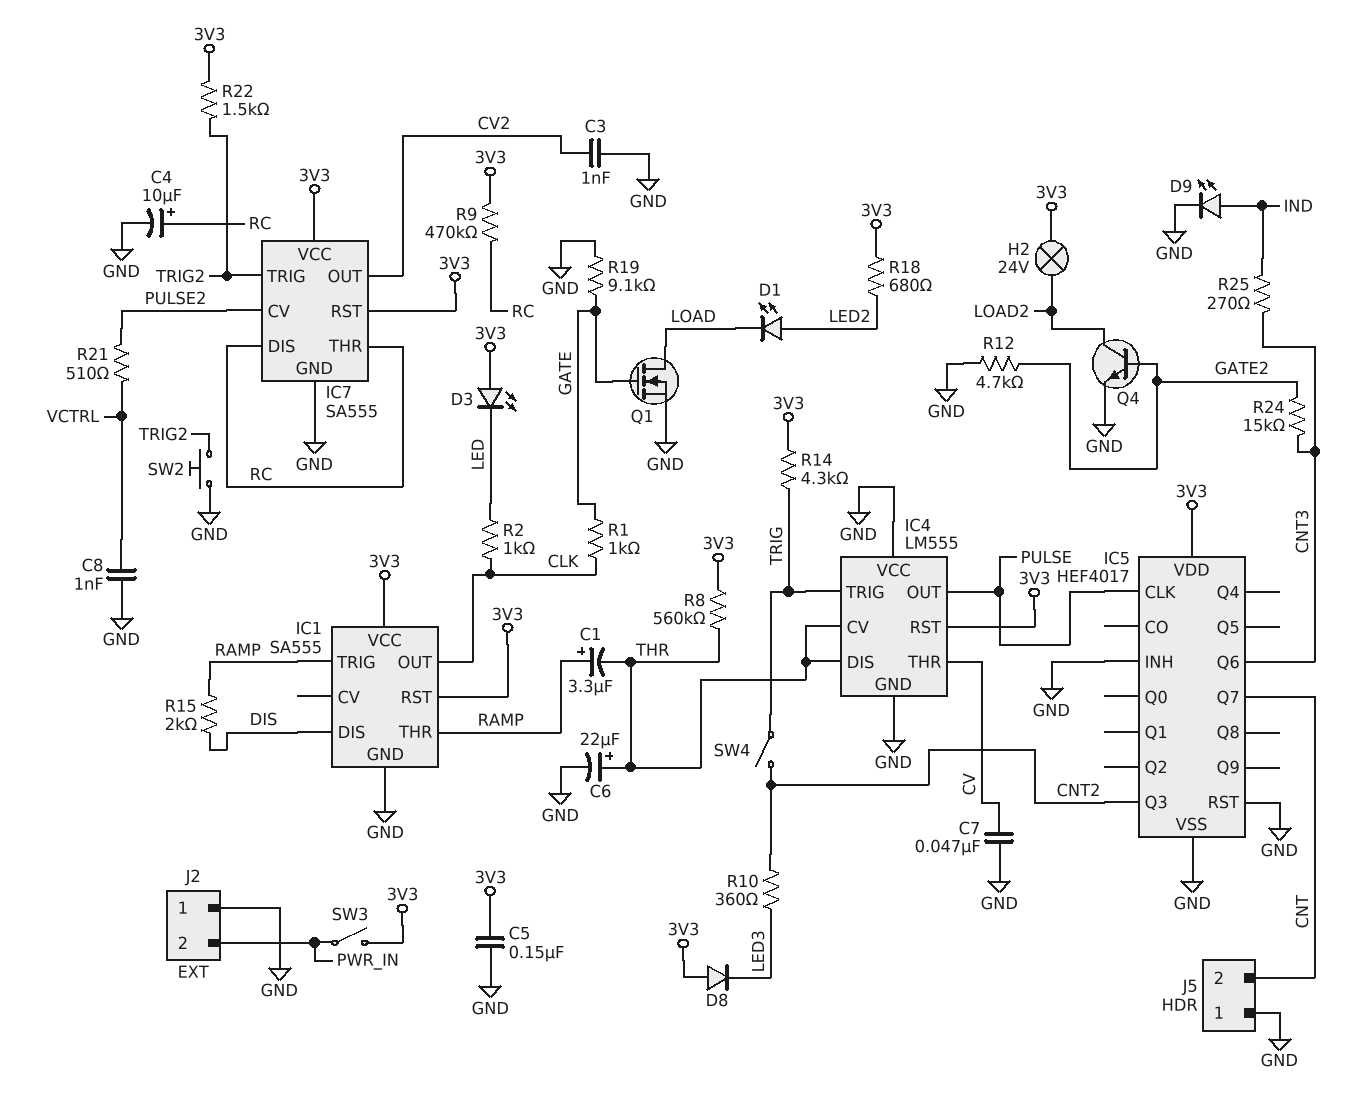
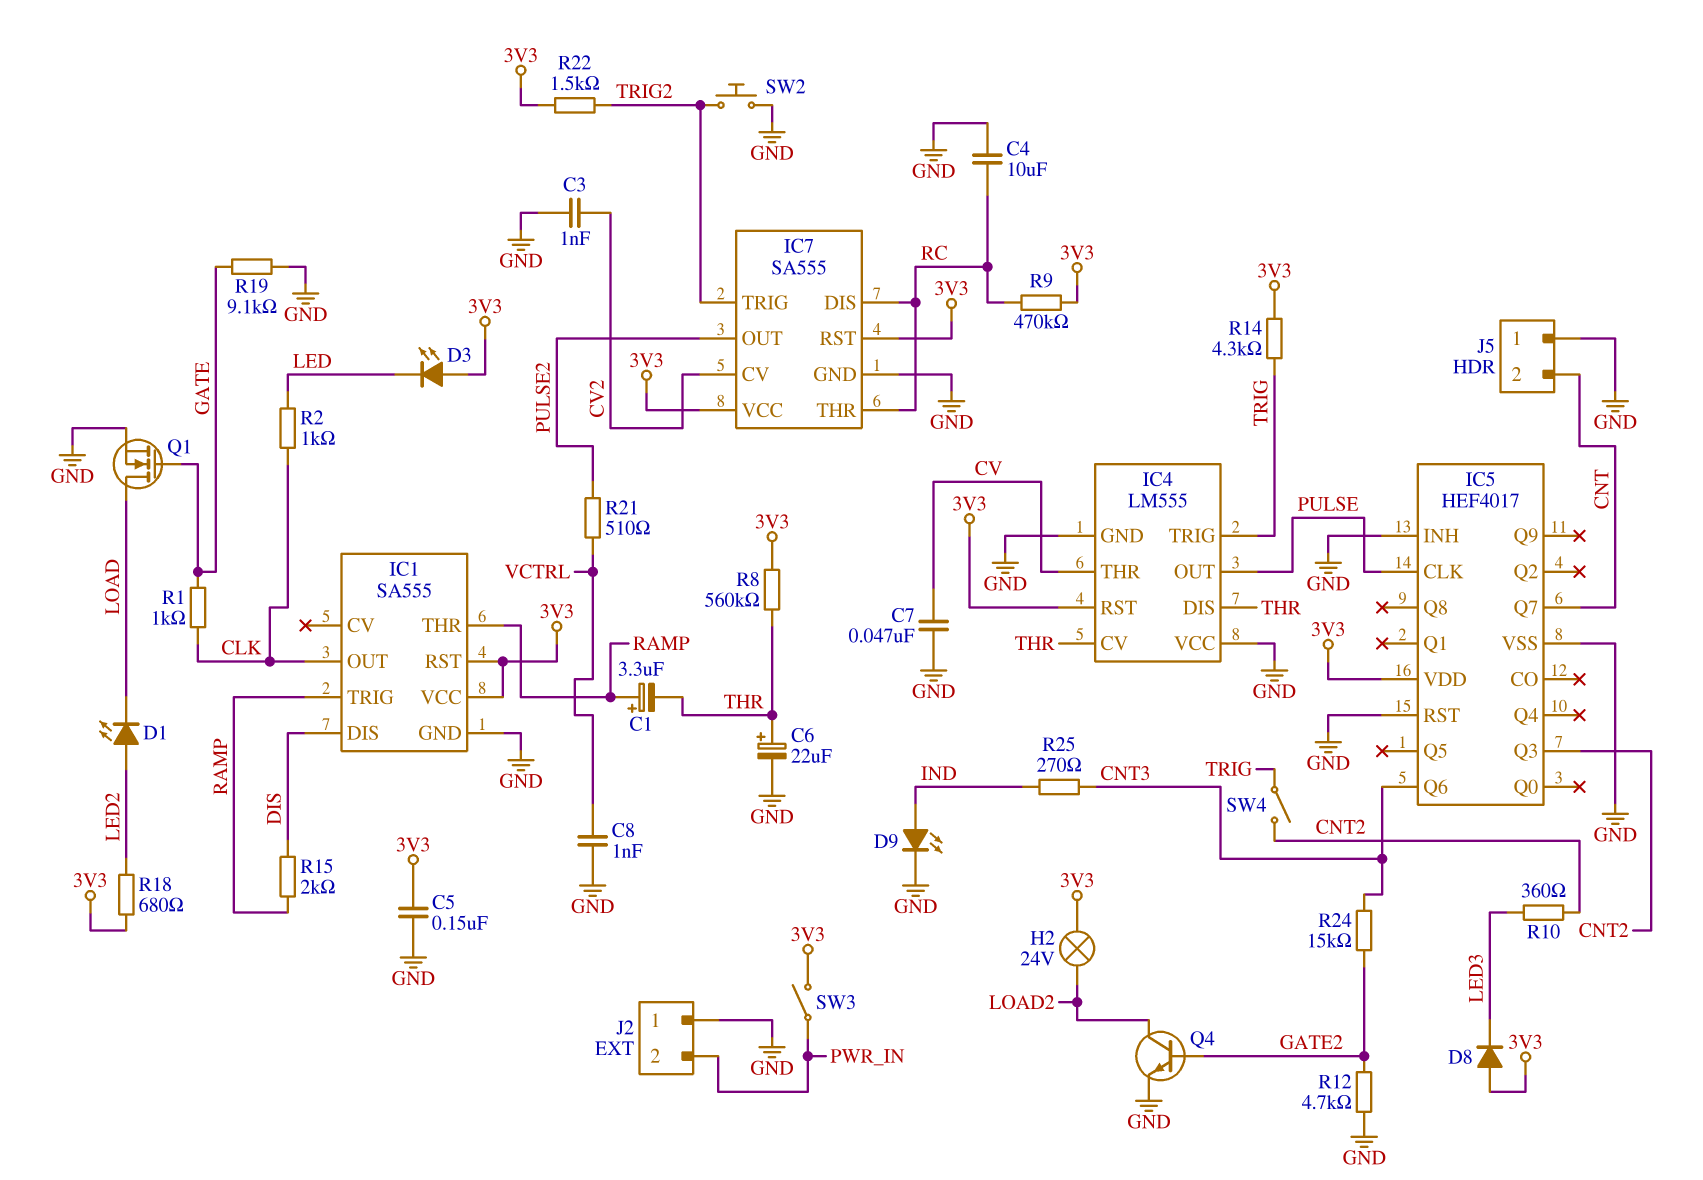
C4: 10uF (plus RC, minus GND) -> 10uF (GND, RC)
IC7 pin CV: PULSE2 -> CV2
IC7 pin OUT: CV2 -> PULSE2

